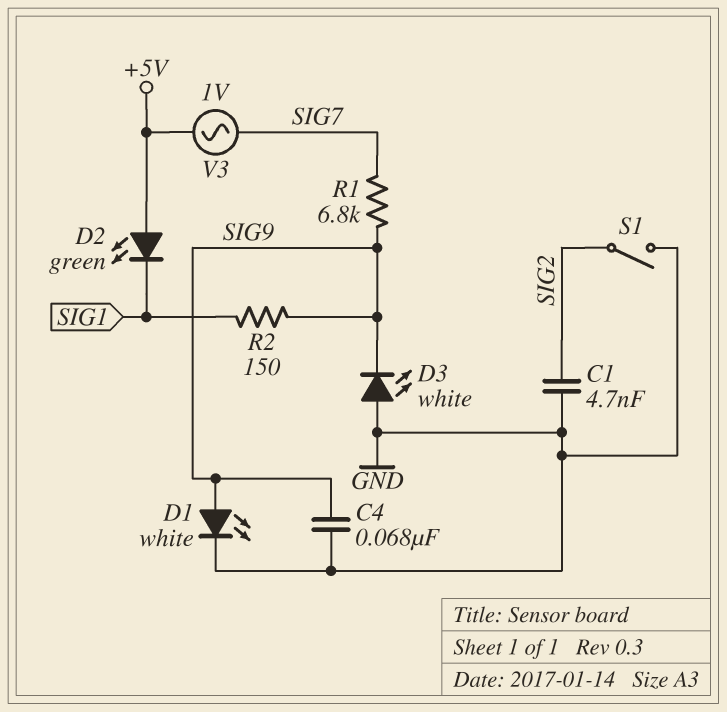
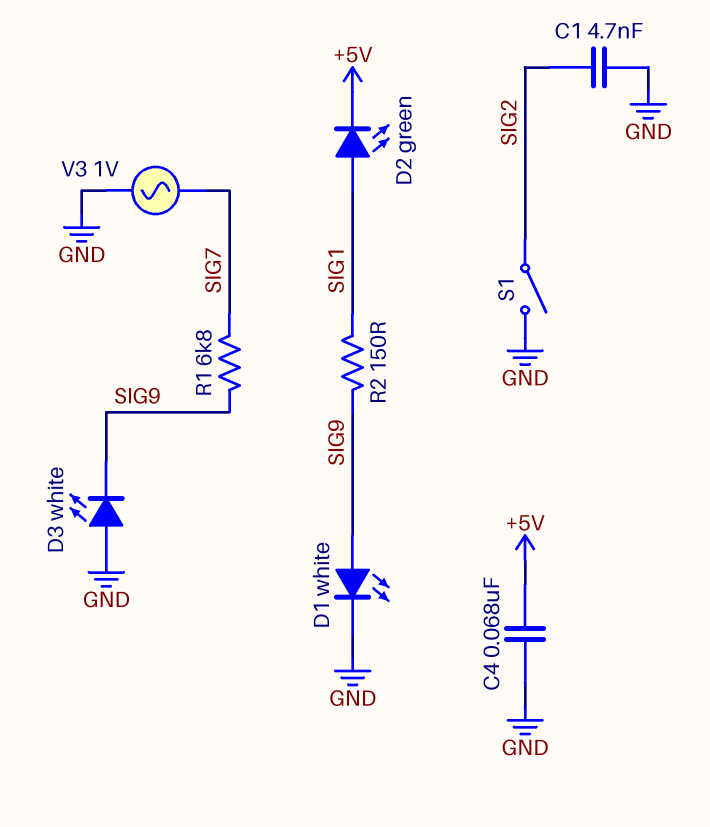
C4: 68nF (GND, SIG9) -> 68nF (+5V, GND)
D2: LED green (A +5V, K SIG1) -> LED green (A SIG1, K +5V)
V3: AC 1V (+5V, SIG7) -> AC 1V (GND, SIG7)

